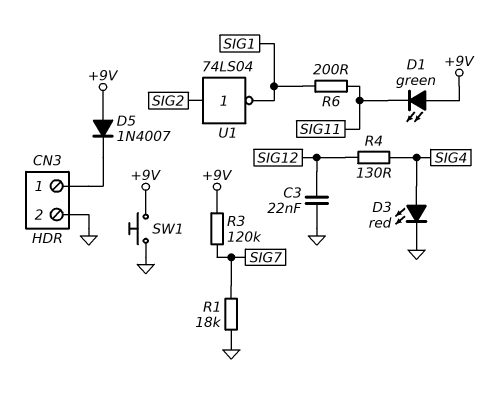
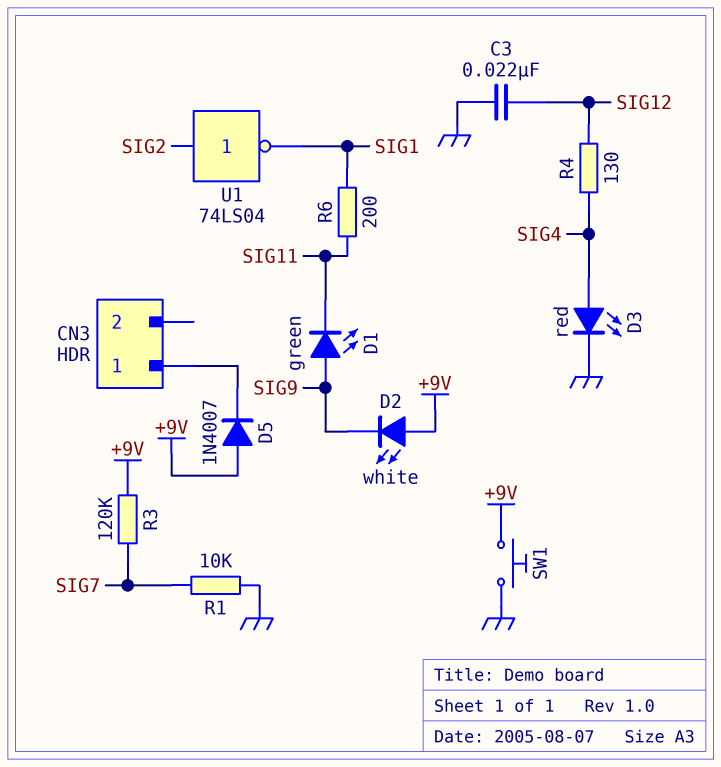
CN3 pin 2: GND -> none
D1: LED green (A +9V, K SIG11) -> LED green (A SIG9, K SIG11)
D2: none -> LED white (A +9V, K SIG9)
R1: 18k (GND, SIG7) -> 10k (GND, SIG7)

